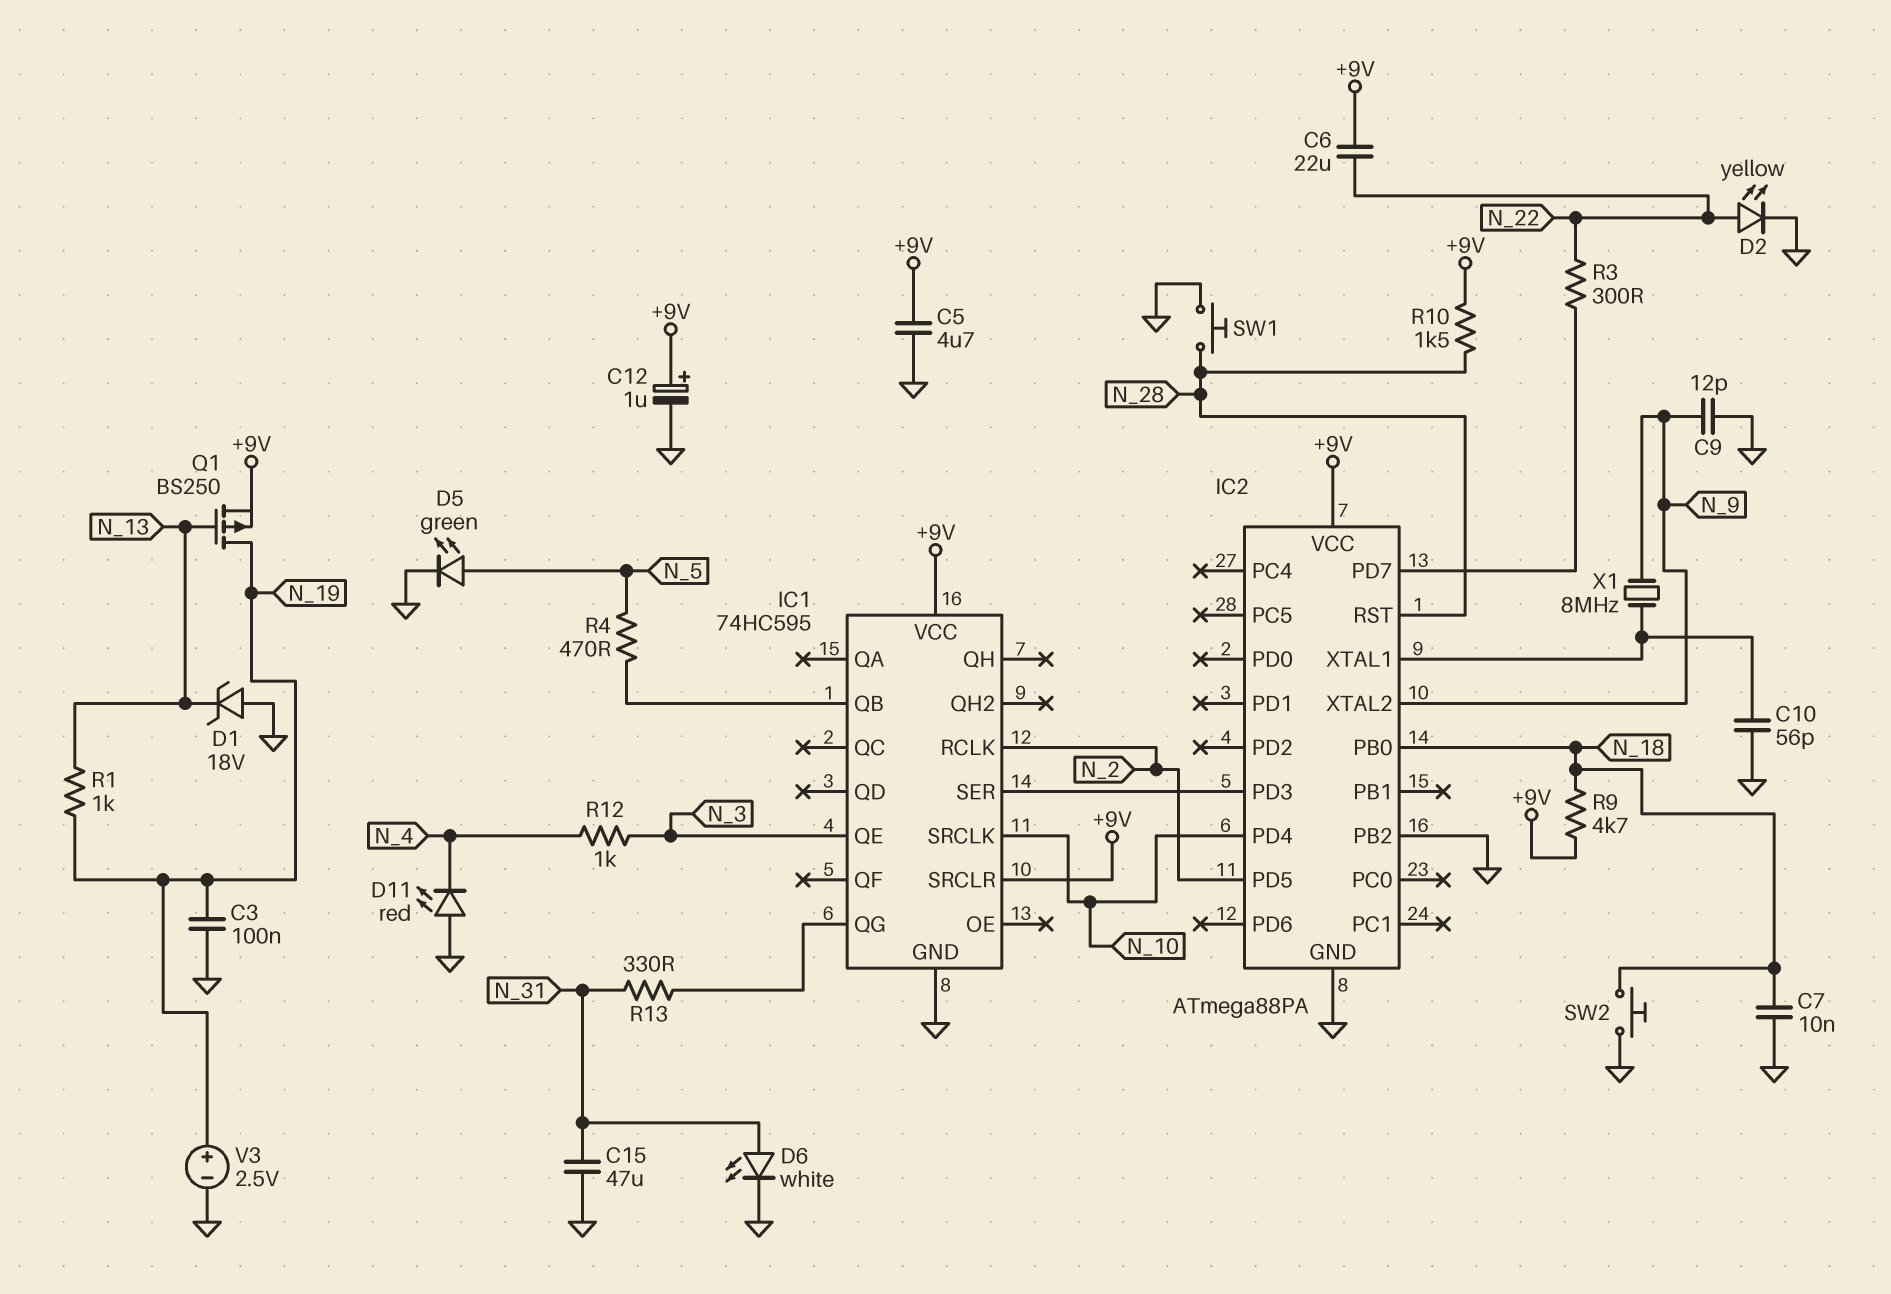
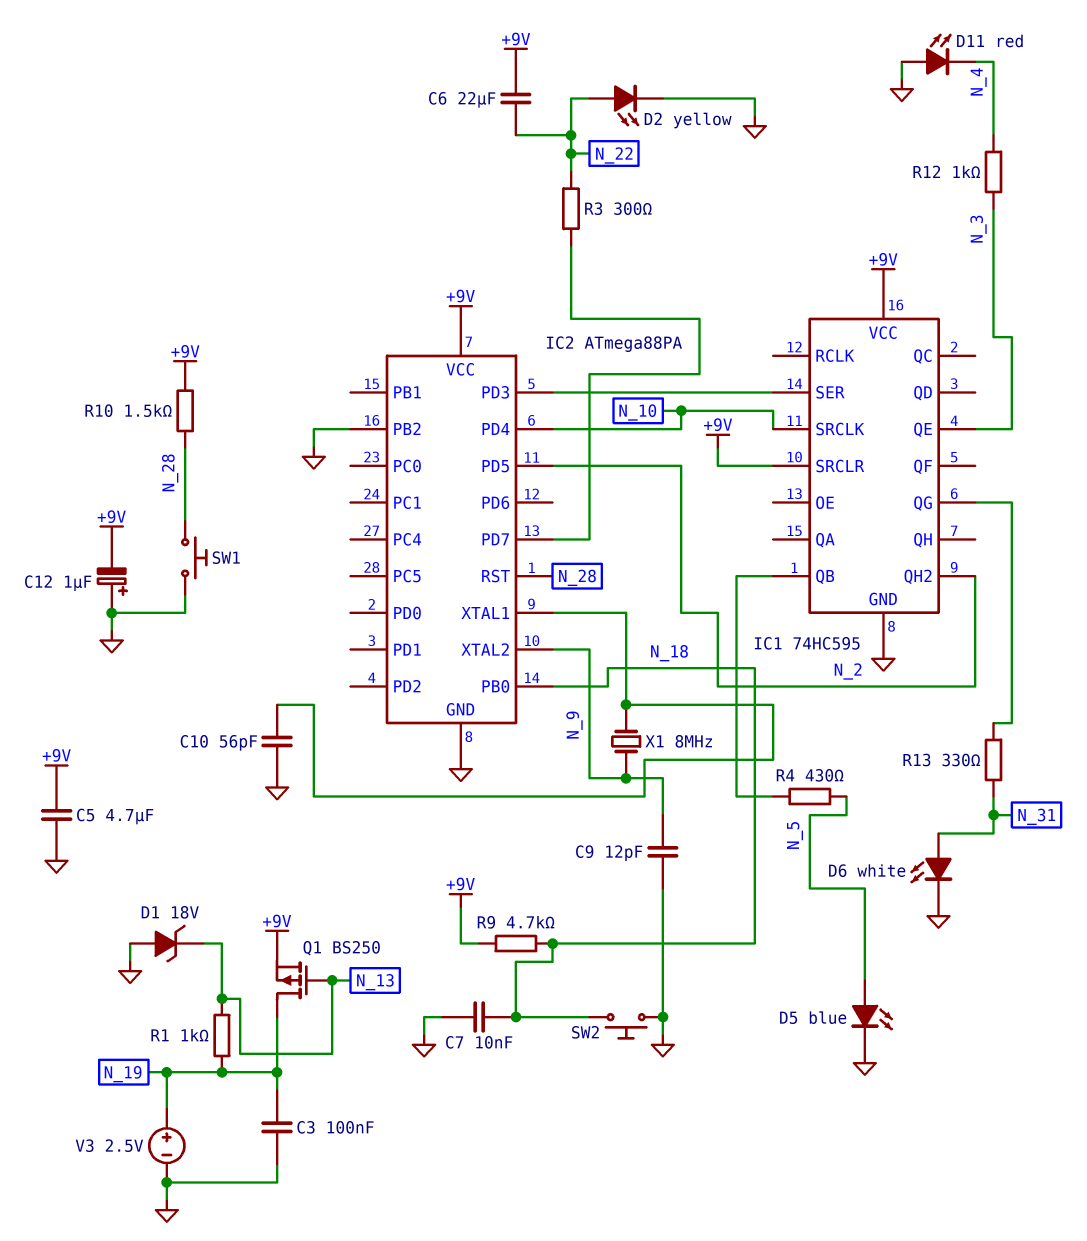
C12: 1uF (plus +9V, minus GND) -> 1uF (plus GND, minus +9V)
C15: 47uF (GND, N_31) -> none
D5: LED green (A N_5, K GND) -> LED blue (A N_5, K GND)
IC1 pin QH2: none -> N_2
IC1 pin RCLK: N_2 -> none
R4: 470 (IC1/QB, N_5) -> 430 (IC1/QB, N_5)

